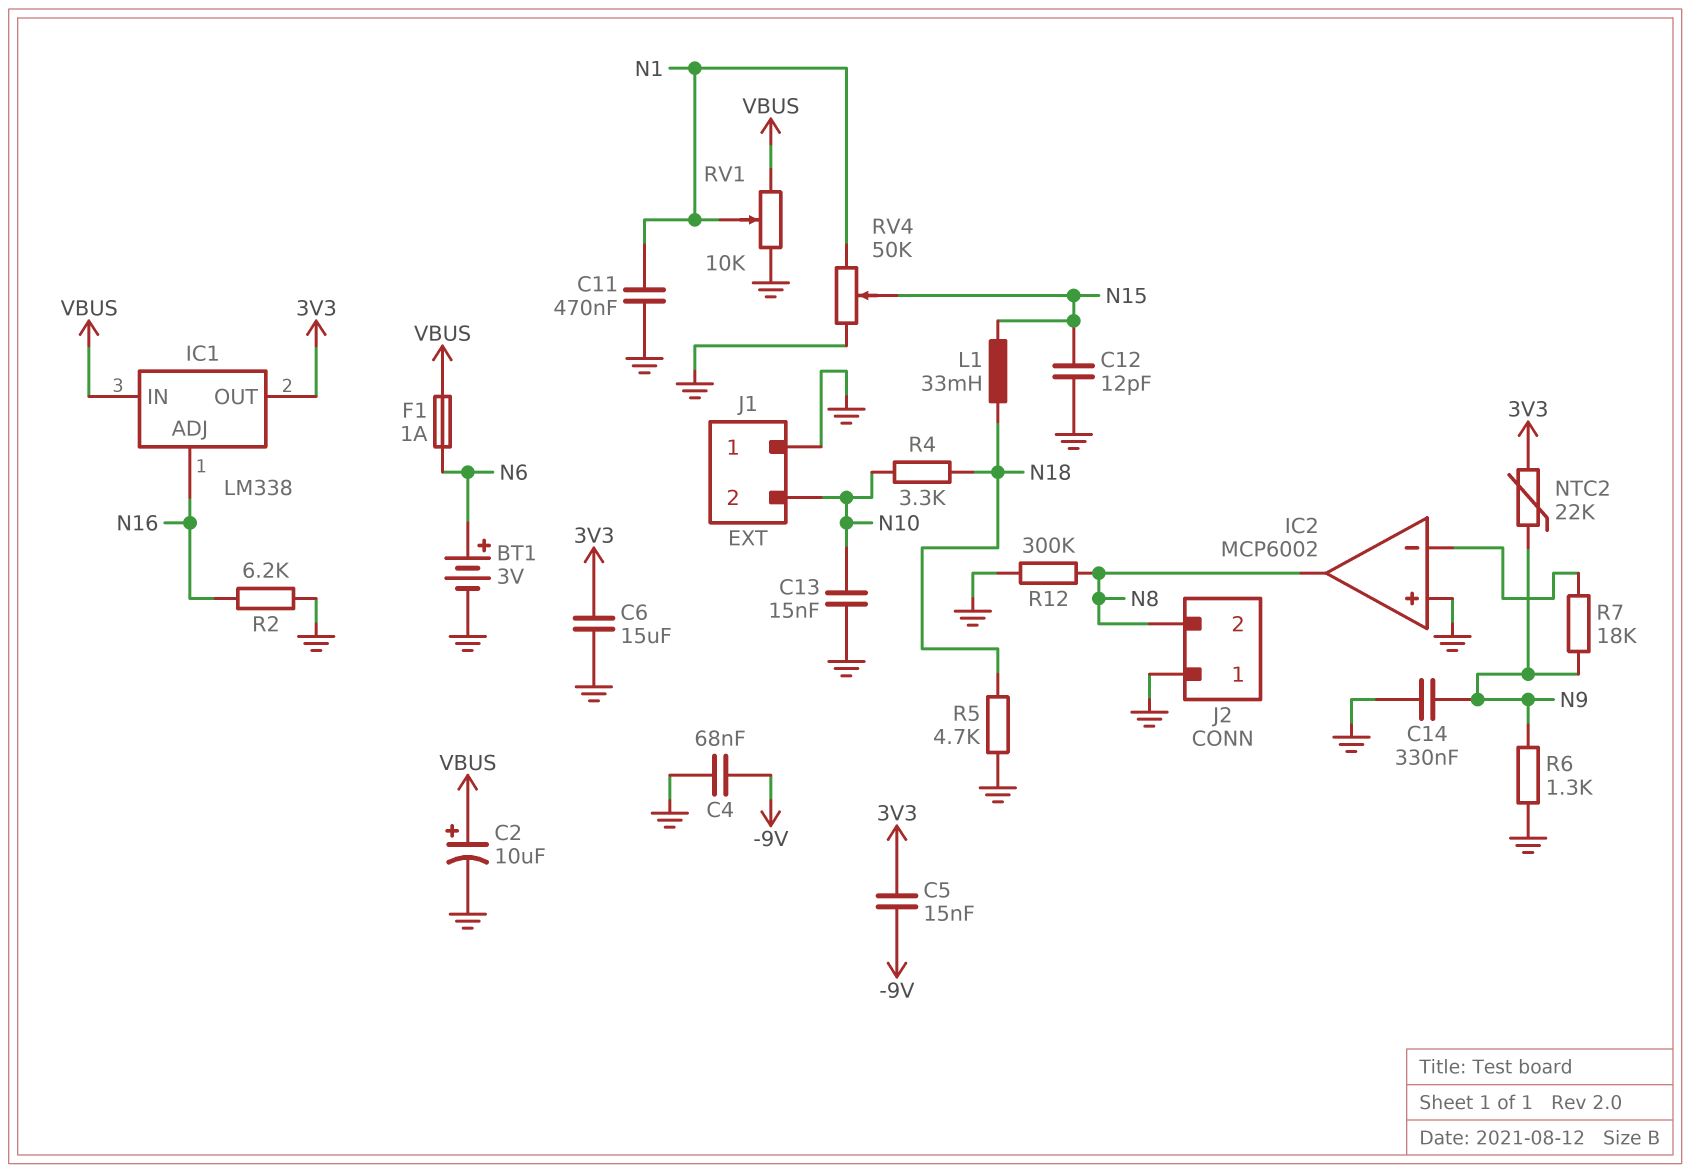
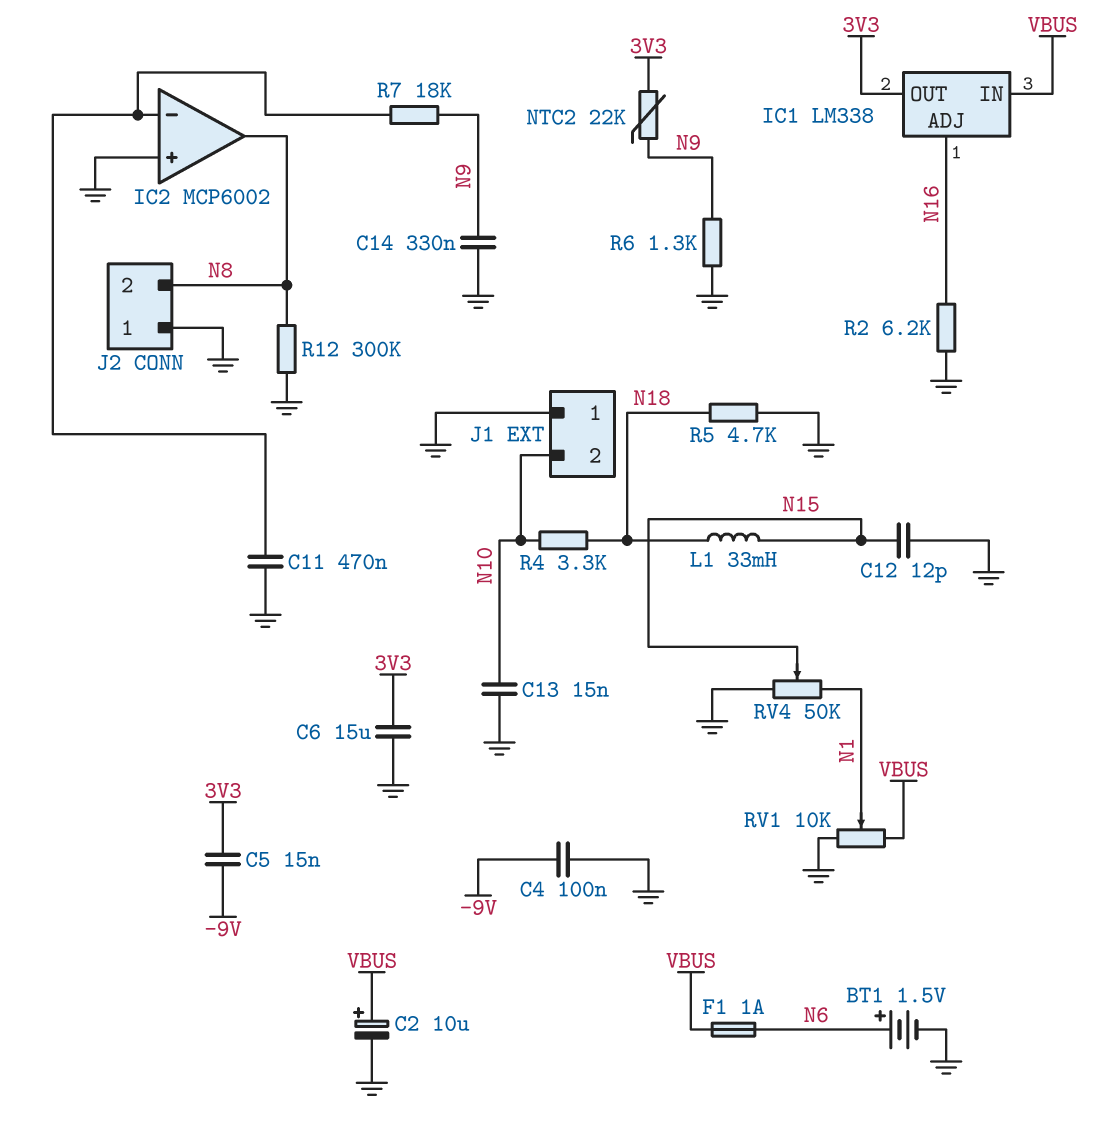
BT1: 3V (plus N6, minus GND) -> 1.5V (plus N6, minus GND)
C4: 68nF (-9V, GND) -> 100nF (-9V, GND)
C11: 470nF (GND, N1) -> 470nF (GND, IC2/in-)

